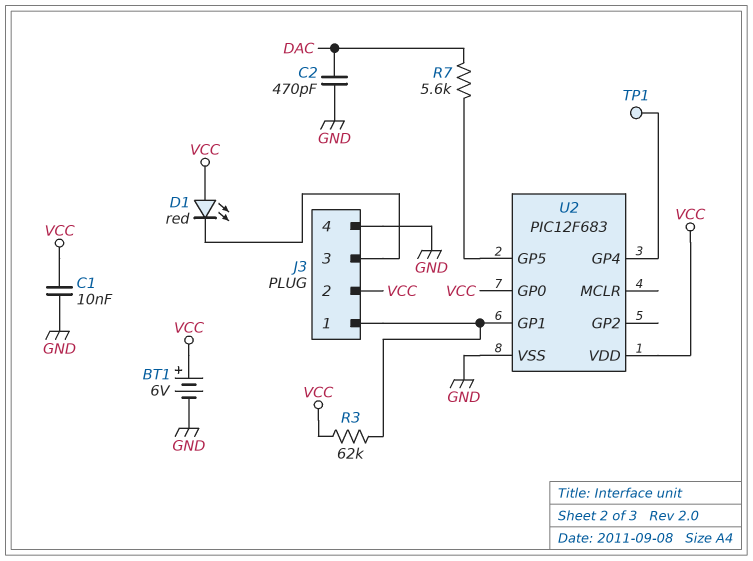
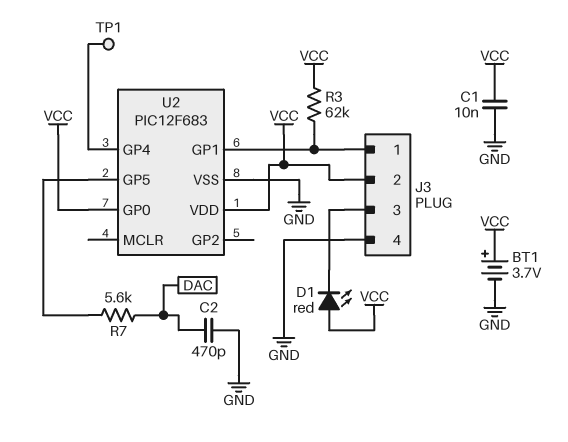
BT1: 6V (plus VCC, minus GND) -> 3.7V (plus VCC, minus GND)

